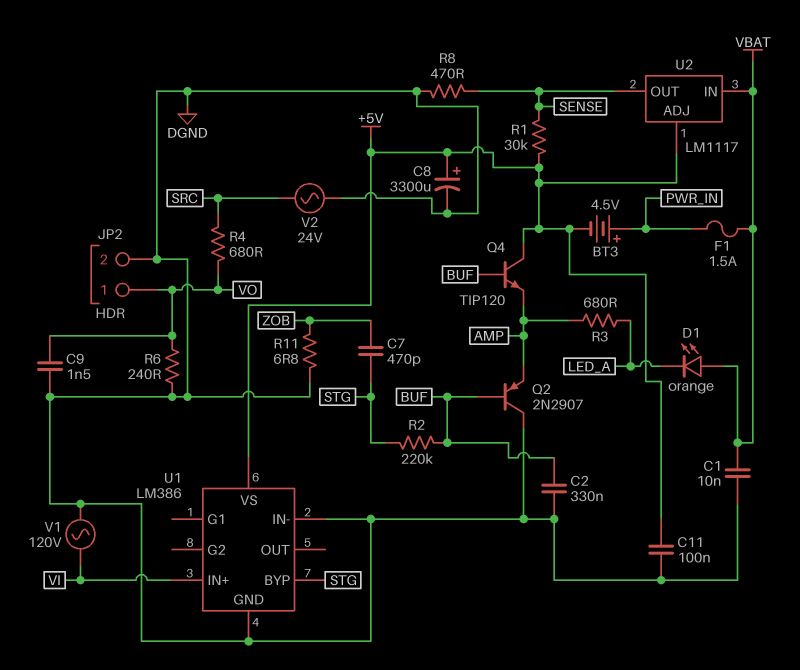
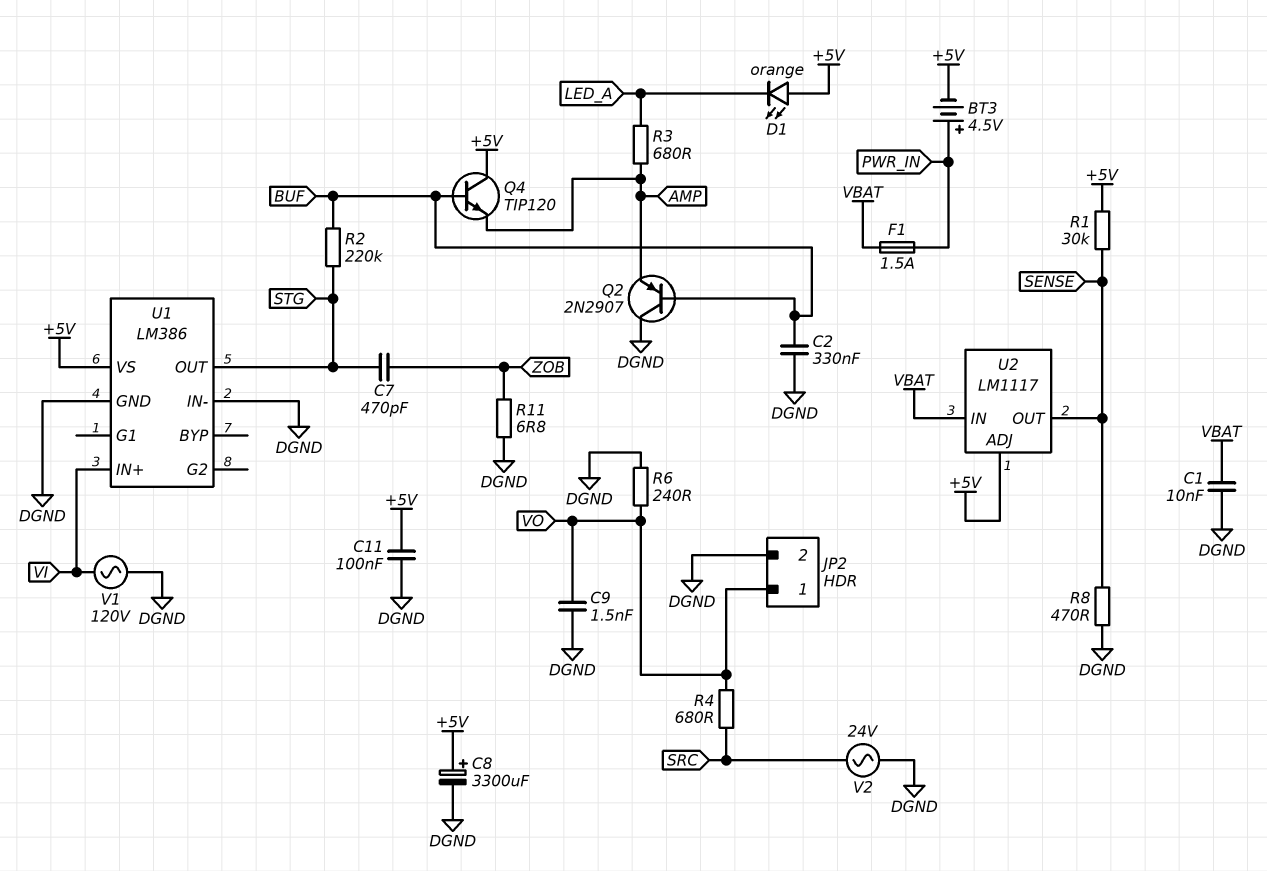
D1: LED orange (A VBAT, K LED_A) -> LED orange (A +5V, K LED_A)
U1 pin BYP: STG -> none
U1 pin OUT: none -> STG

